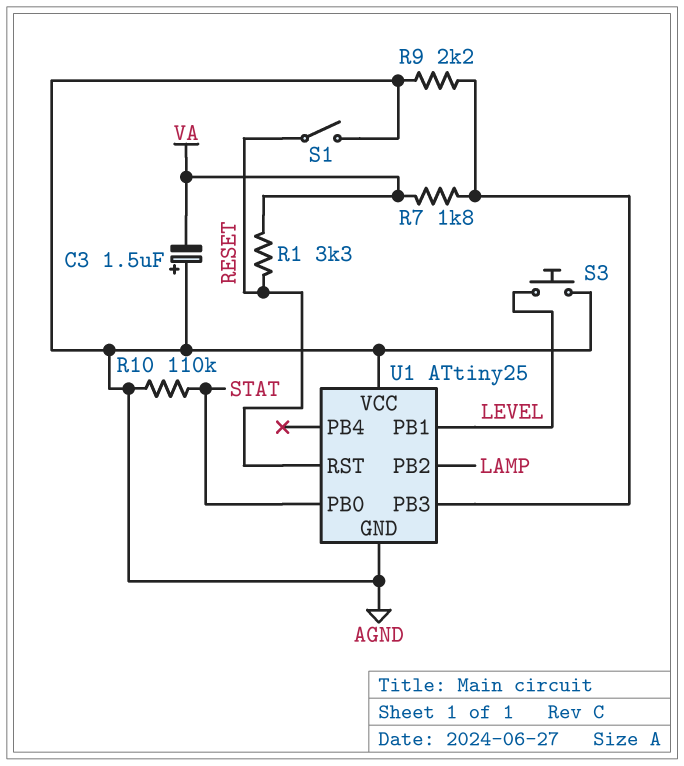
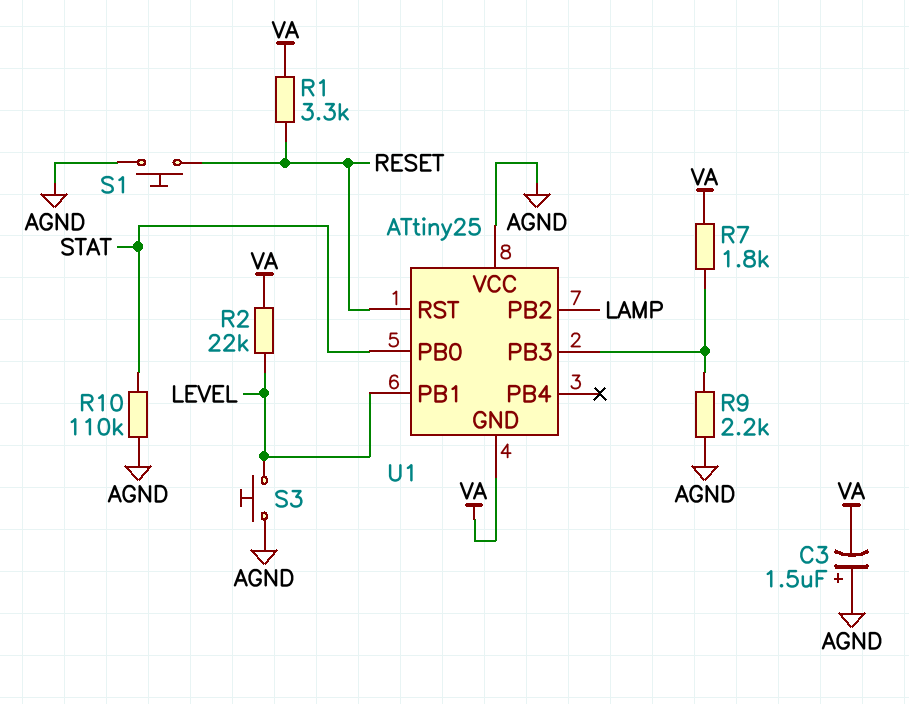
R2: none -> 22k (LEVEL, VA)
S1: switch (AGND, RESET) -> button (AGND, RESET)
U1 pin GND: AGND -> VA

